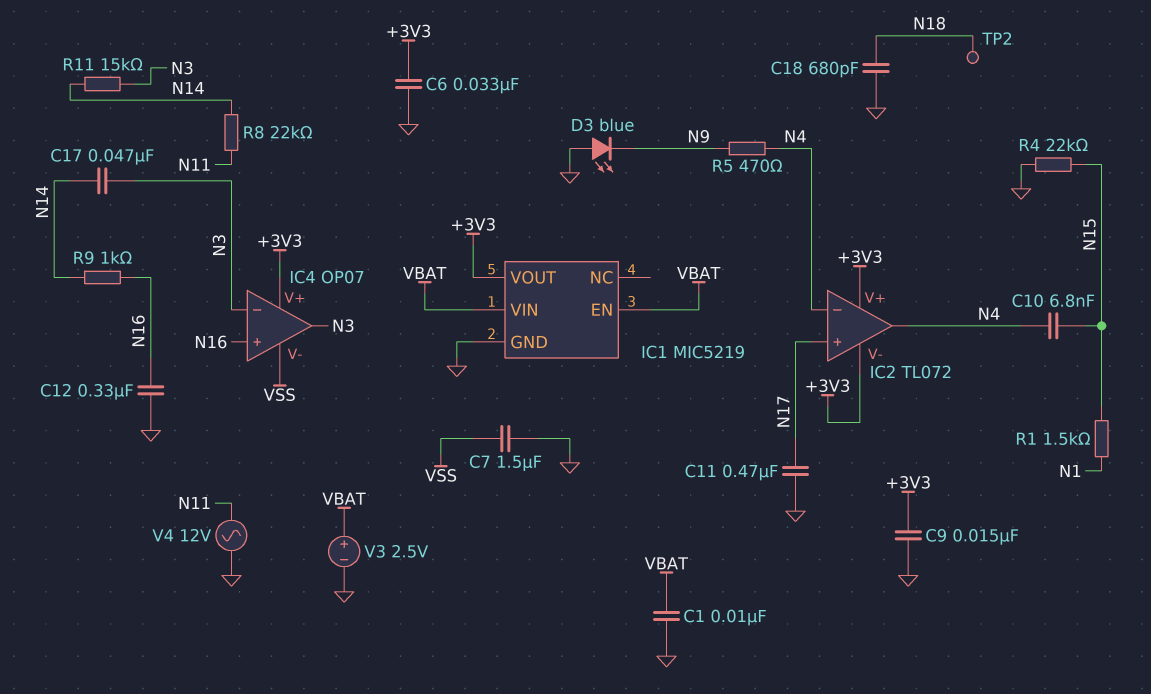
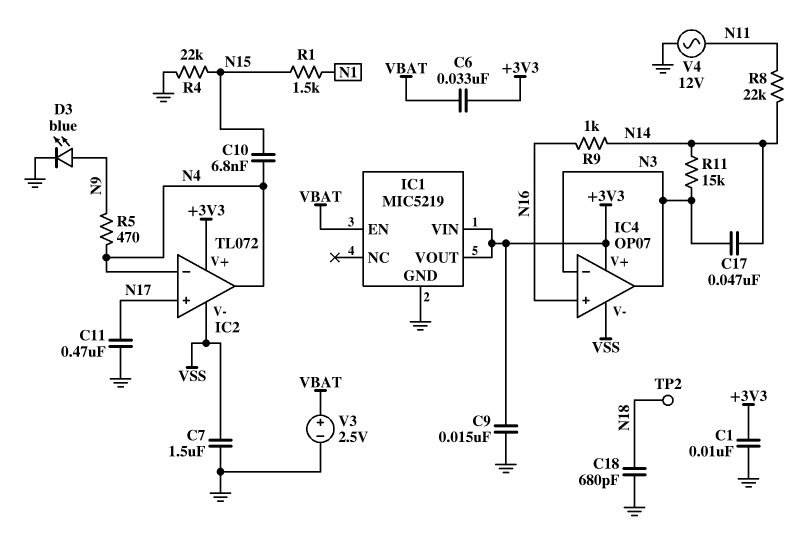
C1: 10nF (GND, VBAT) -> 10nF (+3V3, GND)
C6: 33nF (+3V3, GND) -> 33nF (+3V3, VBAT)
C12: 330nF (GND, N16) -> none
D3: LED blue (A GND, K N9) -> LED blue (A N9, K GND)
IC1 pin VIN: VBAT -> +3V3
IC2 pin V-: +3V3 -> VSS

